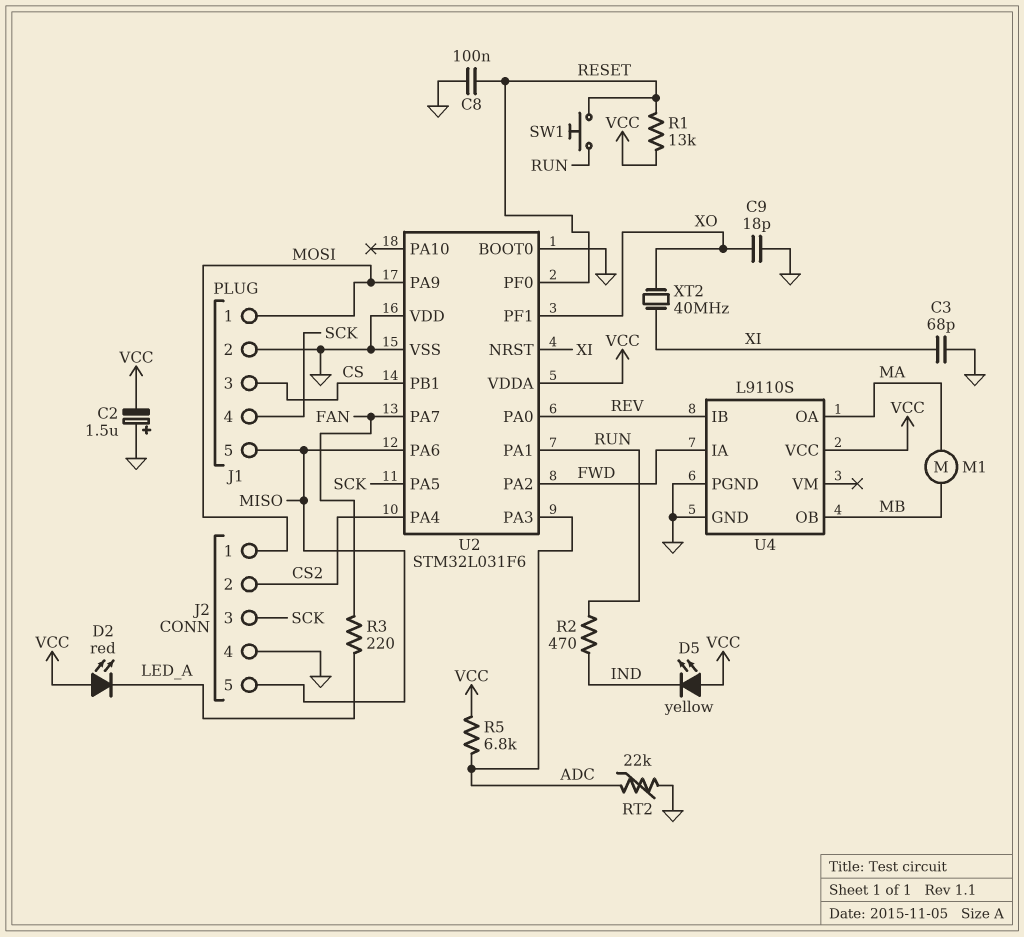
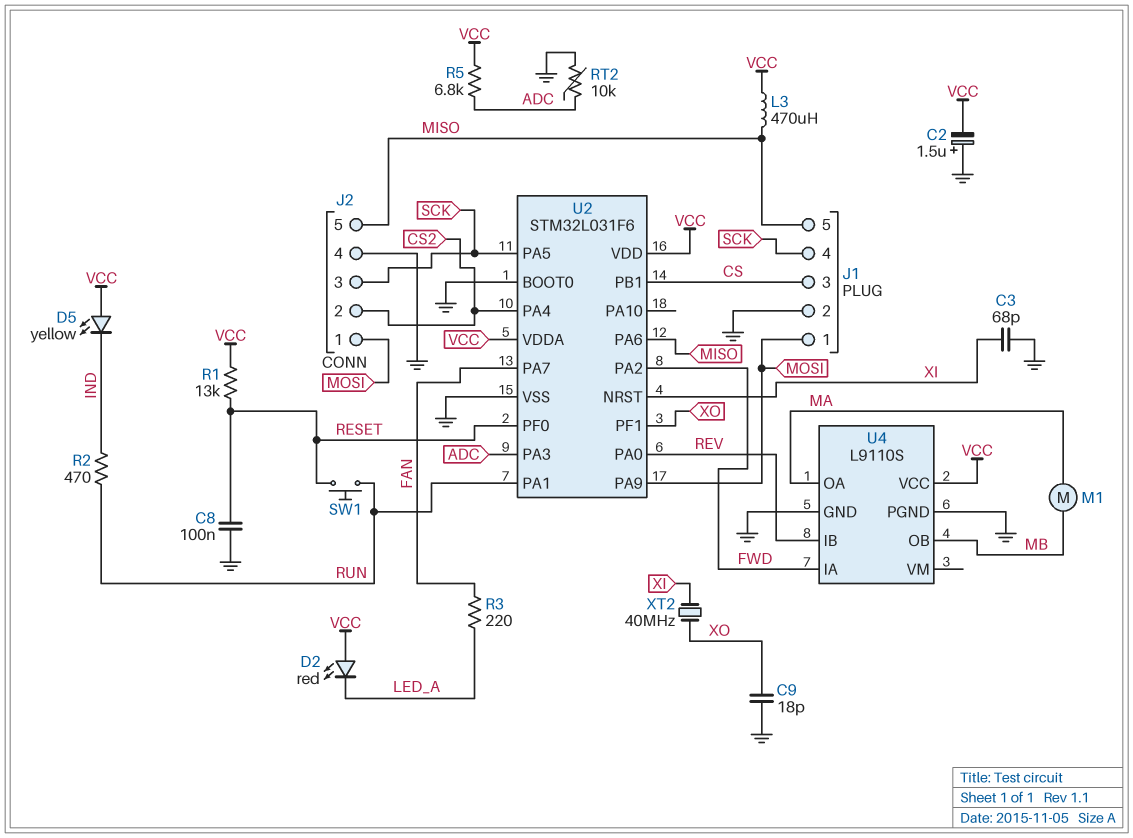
L3: none -> 470uH (MISO, VCC)
RT2: 22k (ADC, GND) -> 10k (ADC, GND)
U2 pin VDD: GND -> VCC

